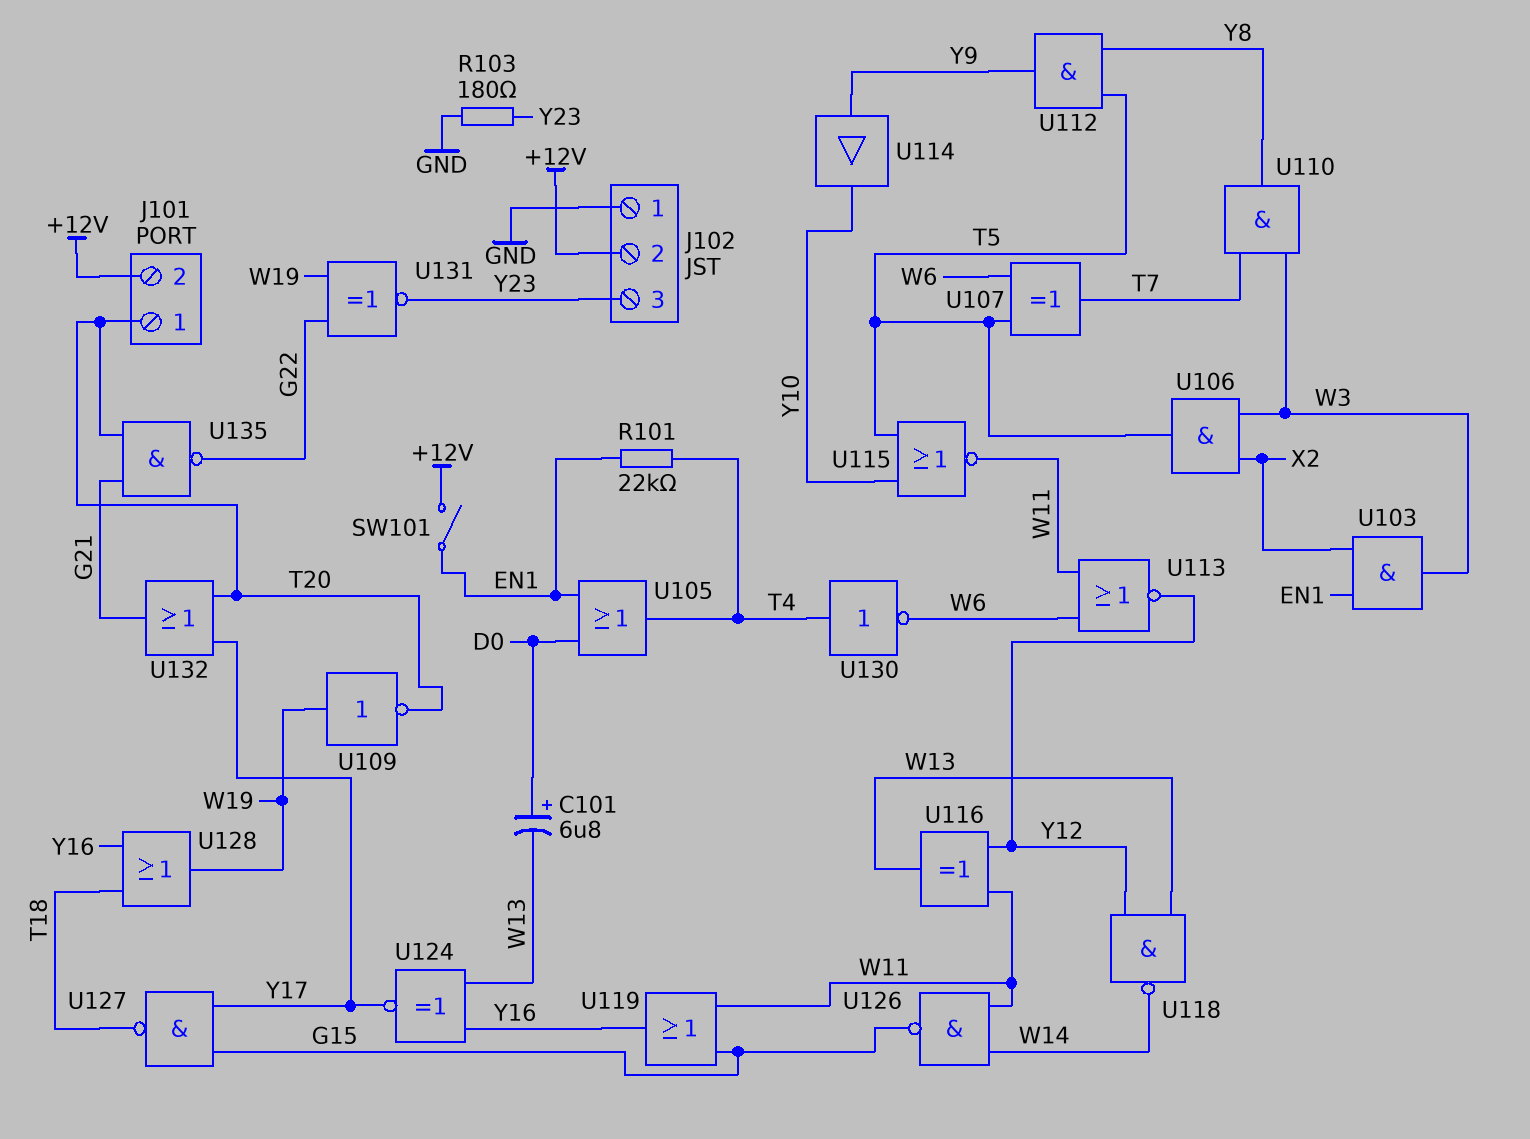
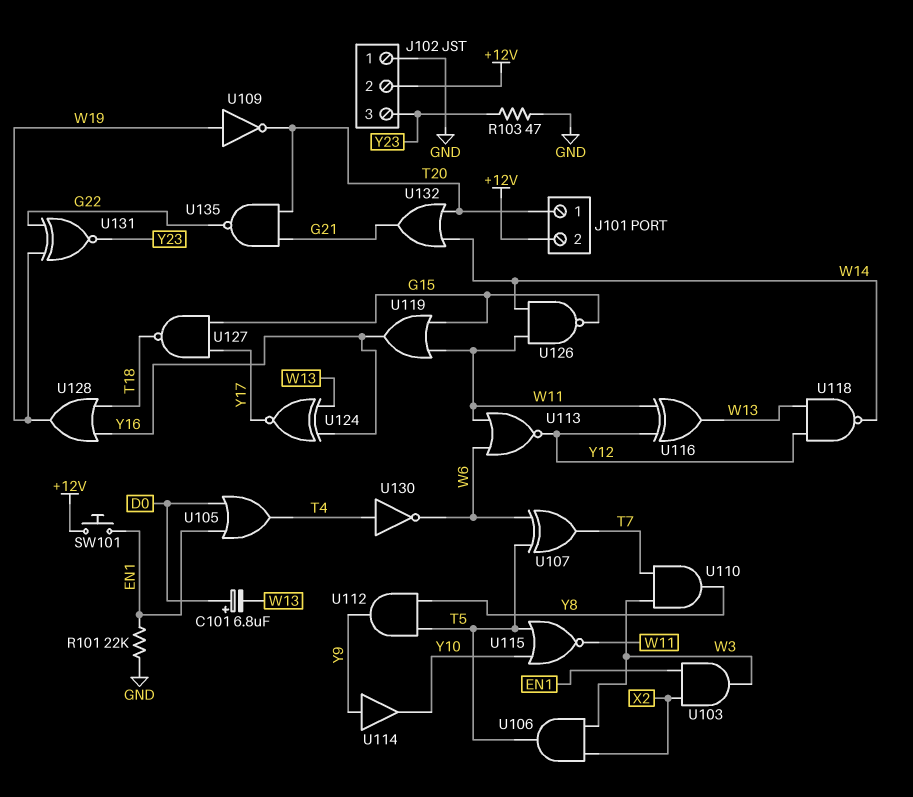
R101: 22k (EN1, T4) -> 22k (EN1, GND)
R103: 180 (GND, Y23) -> 47 (GND, Y23)
SW101: switch (+12V, EN1) -> button (+12V, EN1)
U132: OR (in T20, in Y17, out G21) -> OR (in T20, in W14, out G21)

